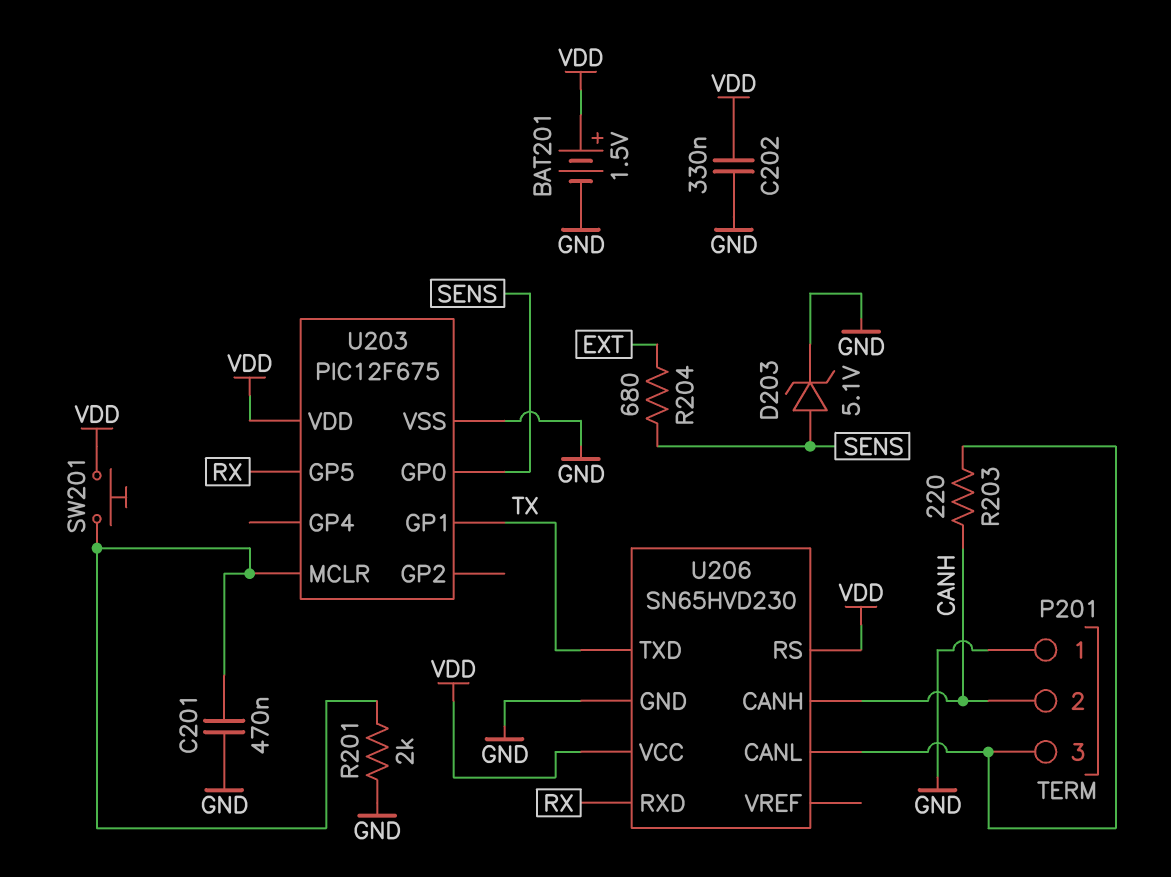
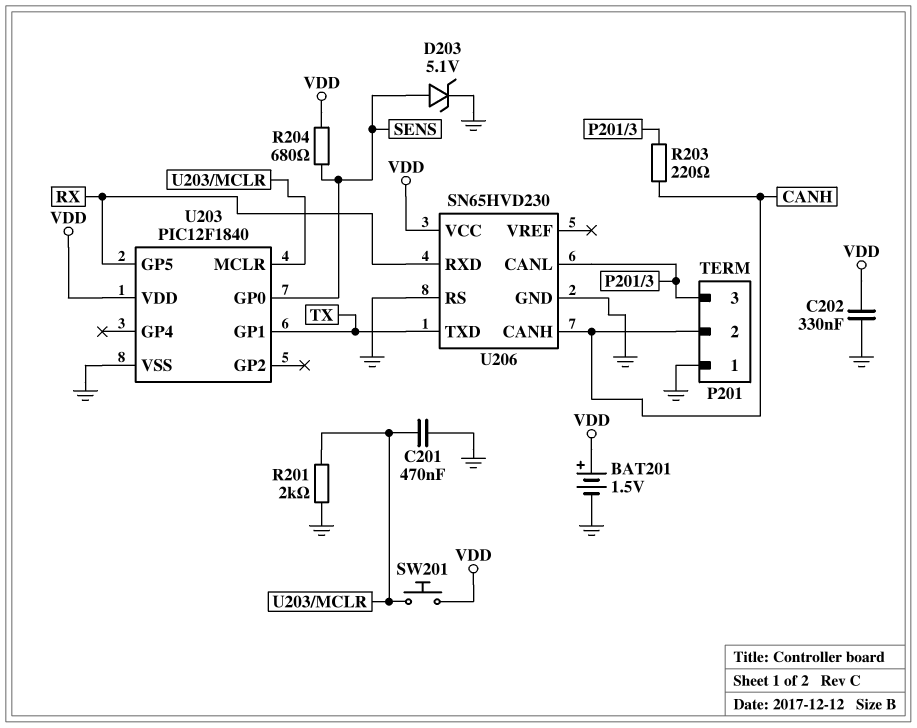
R204: 680 (EXT, SENS) -> 680 (SENS, VDD)
U203: PIC12F675 -> PIC12F1840
U206 pin RS: VDD -> GND

